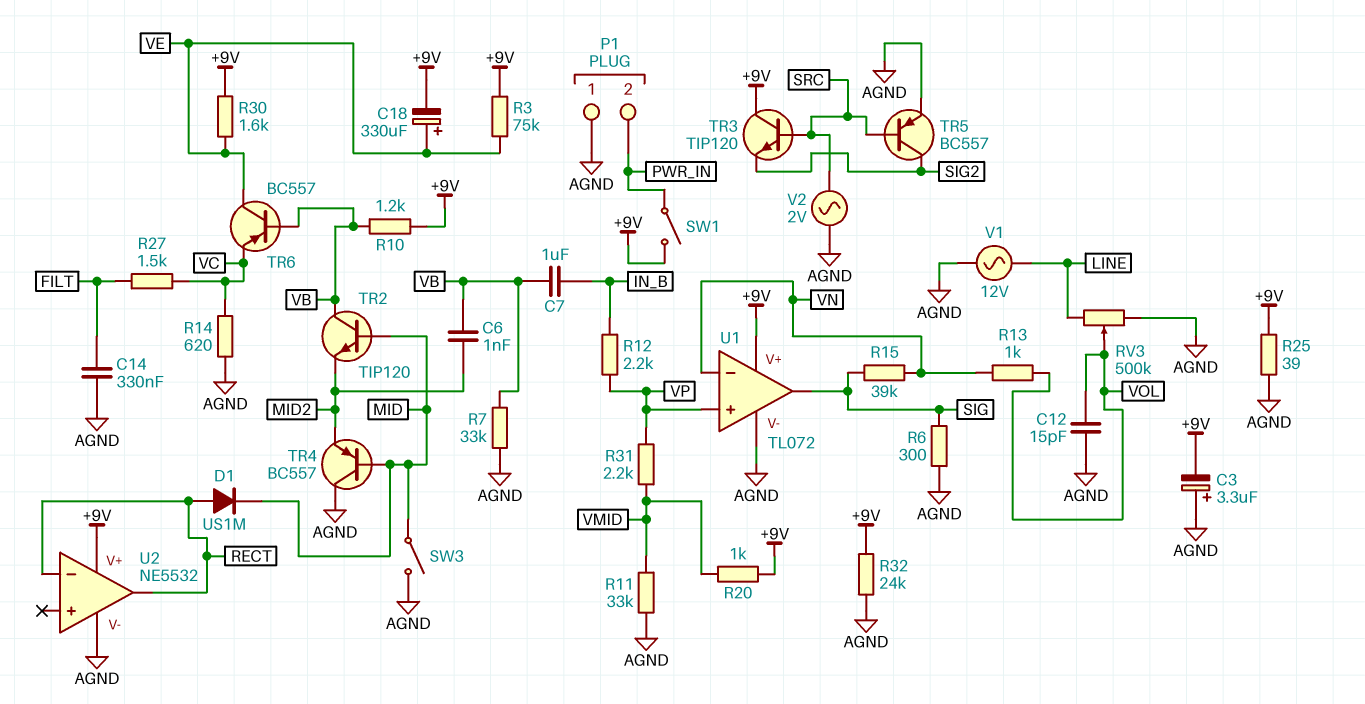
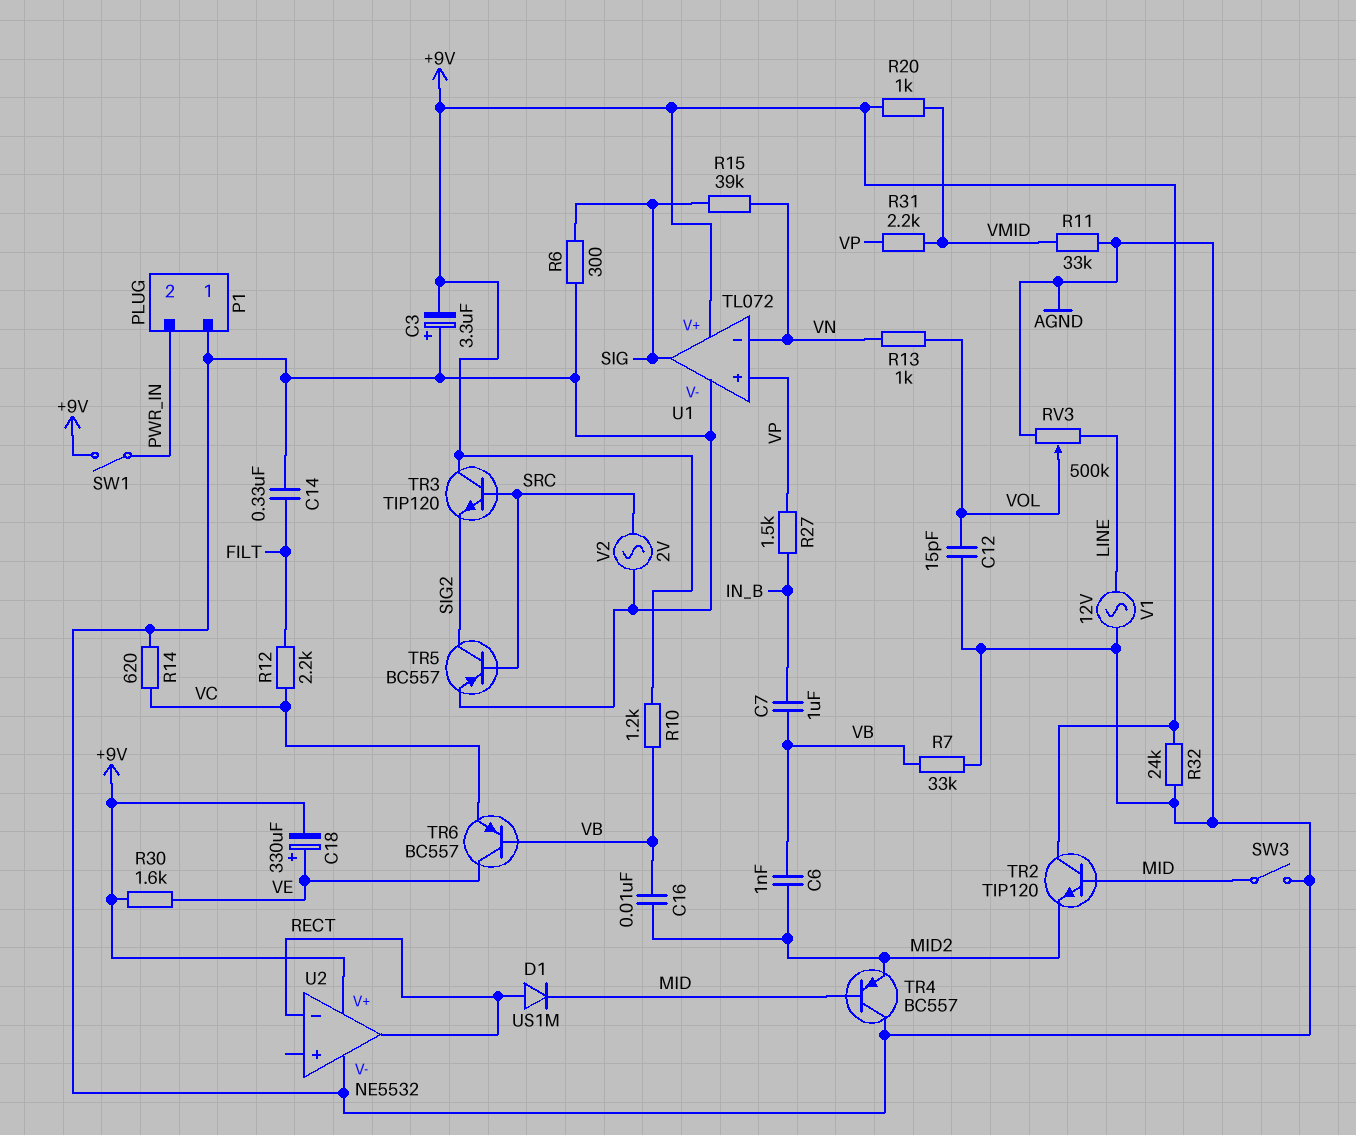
C16: none -> 10nF (MID2, VB)
R3: 75k (+9V, VE) -> none
R12: 2.2k (IN_B, VP) -> 2.2k (FILT, VC)
R25: 39 (+9V, AGND) -> none
R27: 1.5k (FILT, VC) -> 1.5k (IN_B, VP)
TR2: NPN TIP120 (B MID, C VB, E MID2) -> NPN TIP120 (B MID, C +9V, E MID2)

